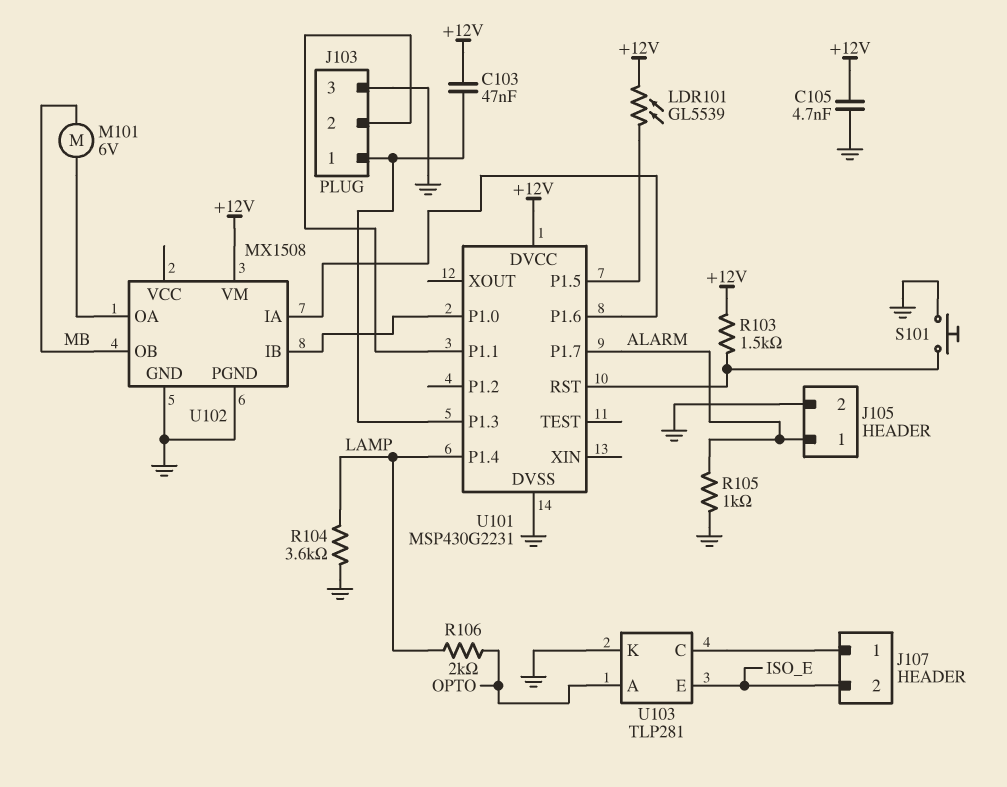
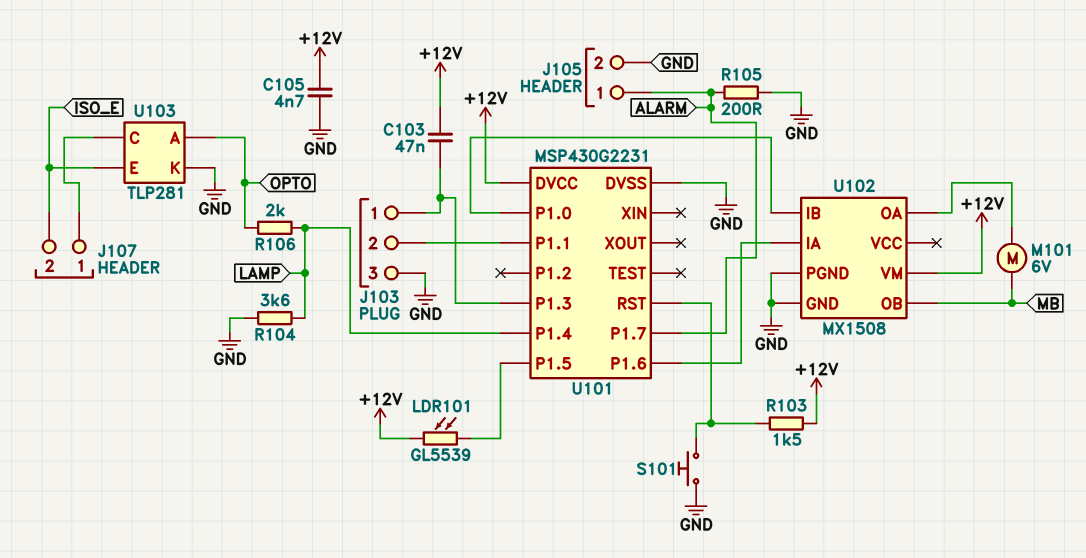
R105: 1k (ALARM, GND) -> 200 (ALARM, GND)

